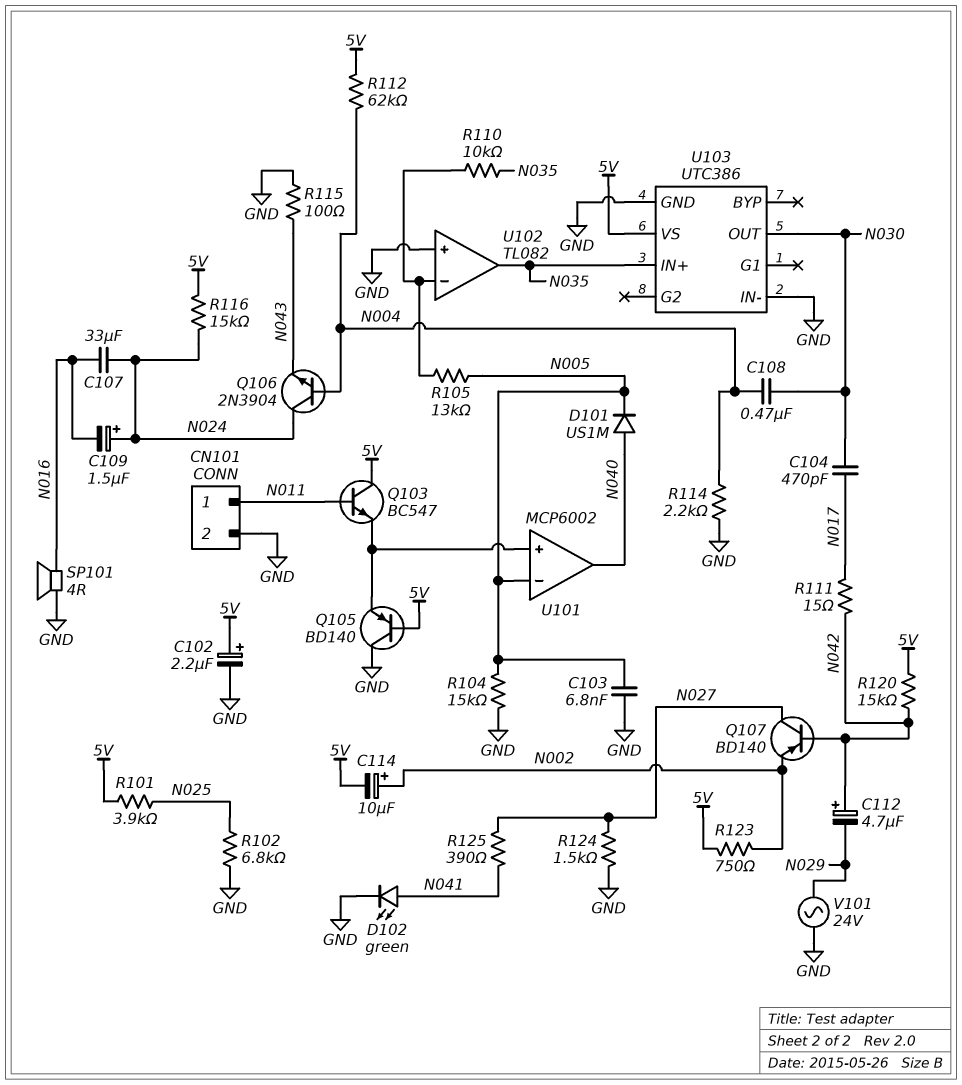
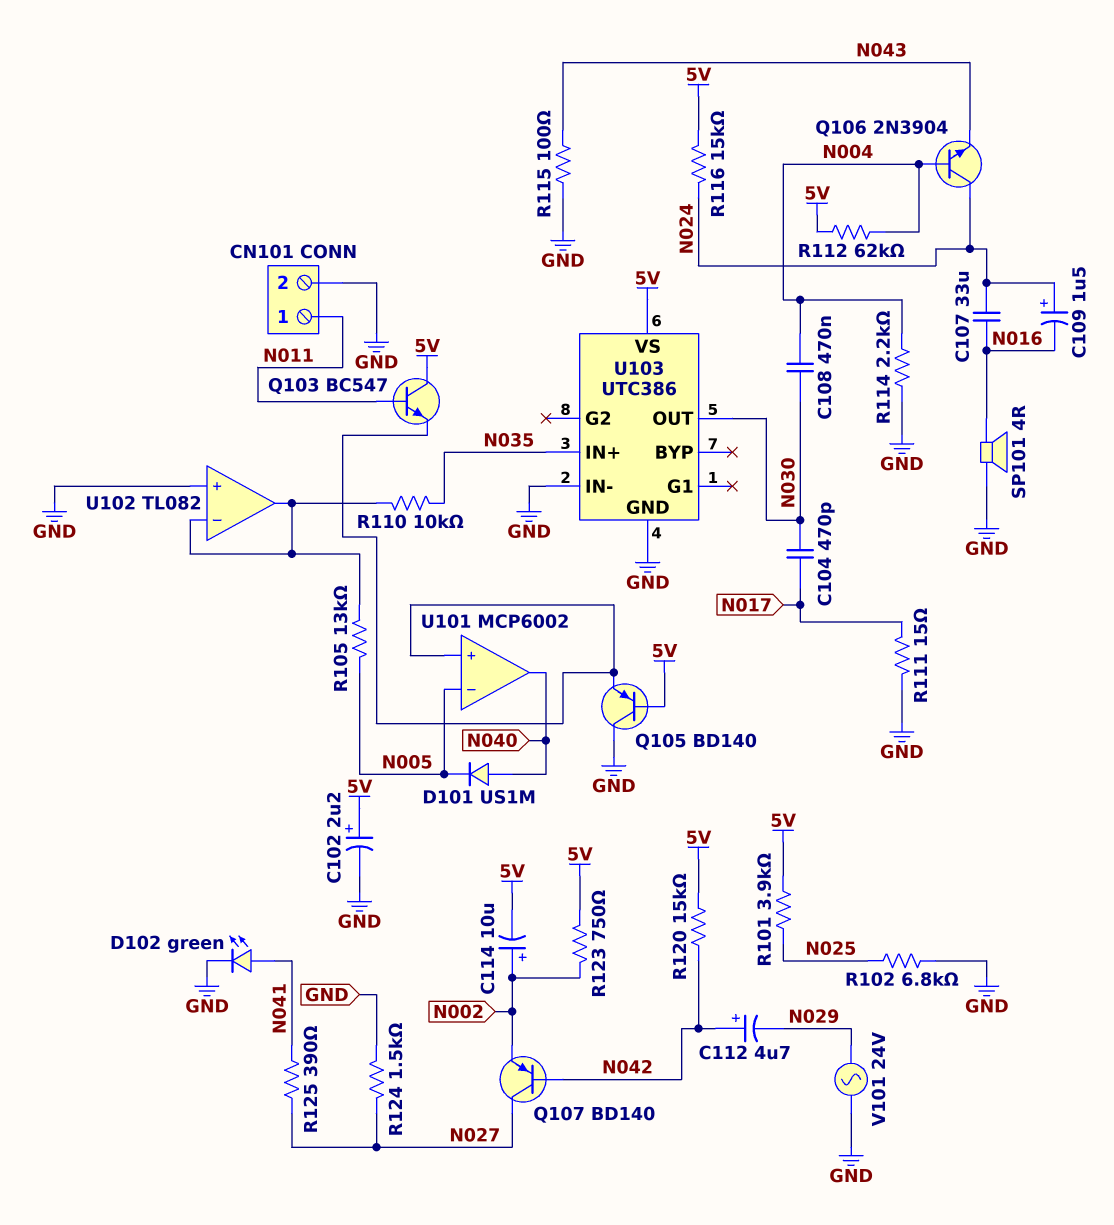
C103: 6.8nF (GND, N005) -> none
R104: 15k (GND, N005) -> none
R111: 15 (N017, N042) -> 15 (GND, N017)
U102 pin out: N035 -> U102/in-

